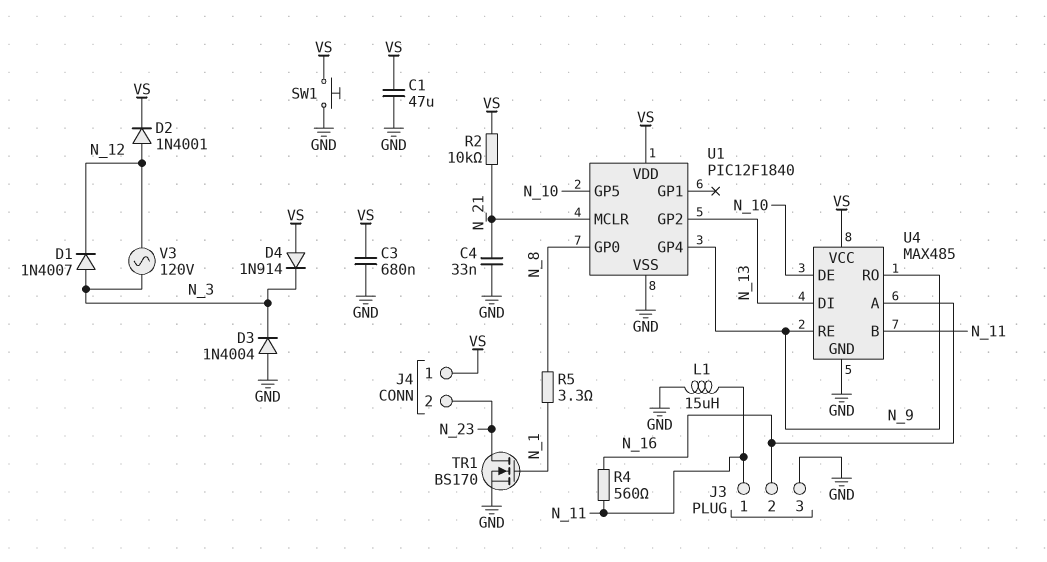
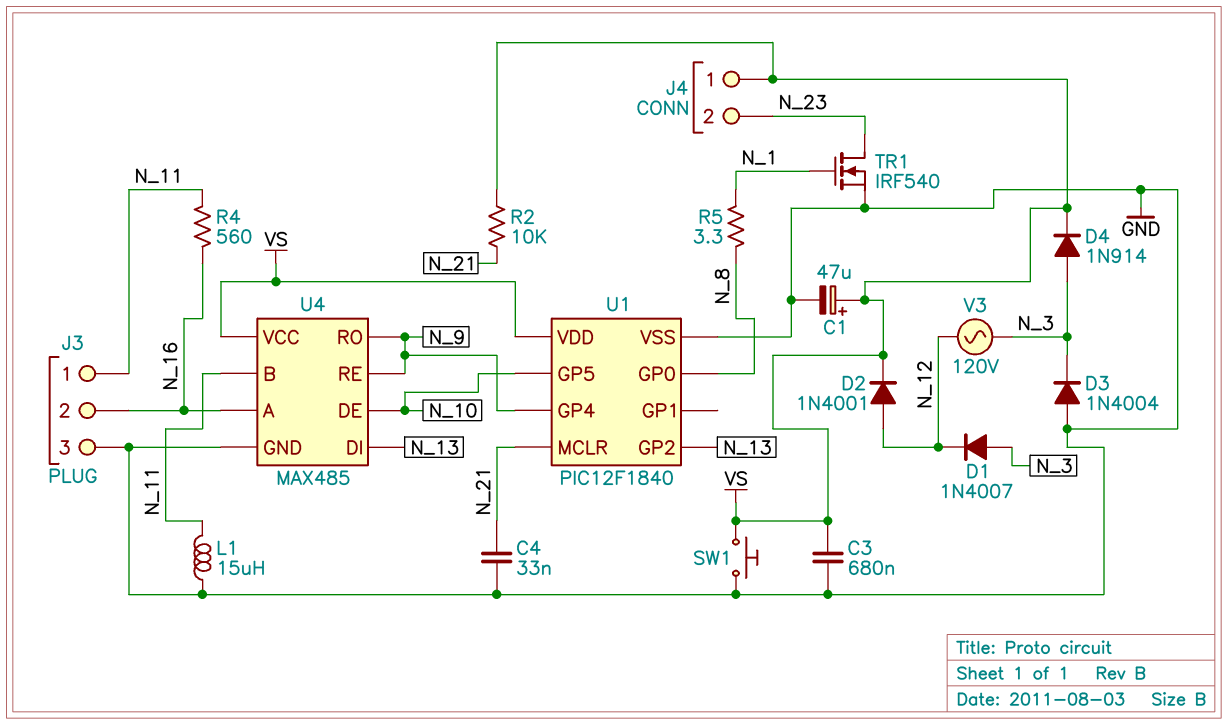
C1: 47uF (GND, VS) -> 47uF (plus VS, minus GND)
D4: diode 1N914 (A VS, K N_3) -> diode 1N914 (A N_3, K VS)
TR1: NMOS BS170 (G N_1, D N_23, S GND) -> NMOS IRF540 (G N_1, D N_23, S GND)

